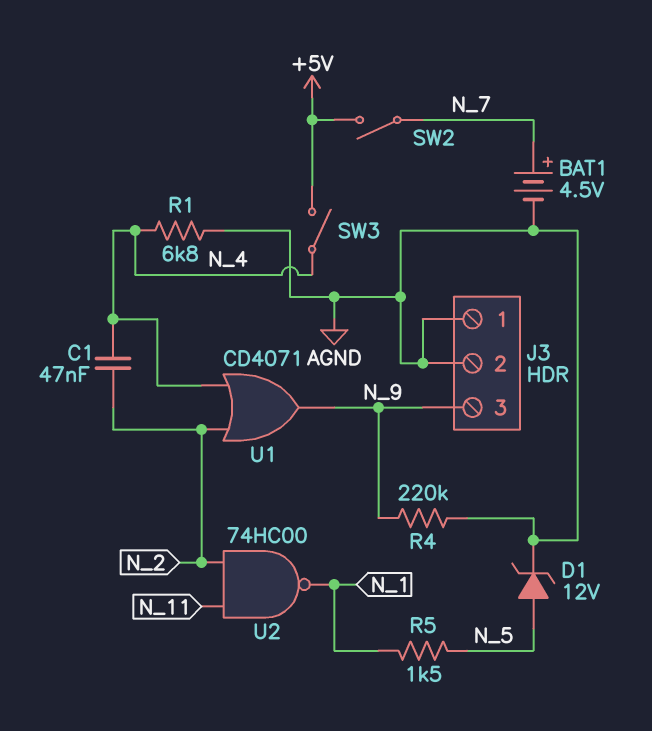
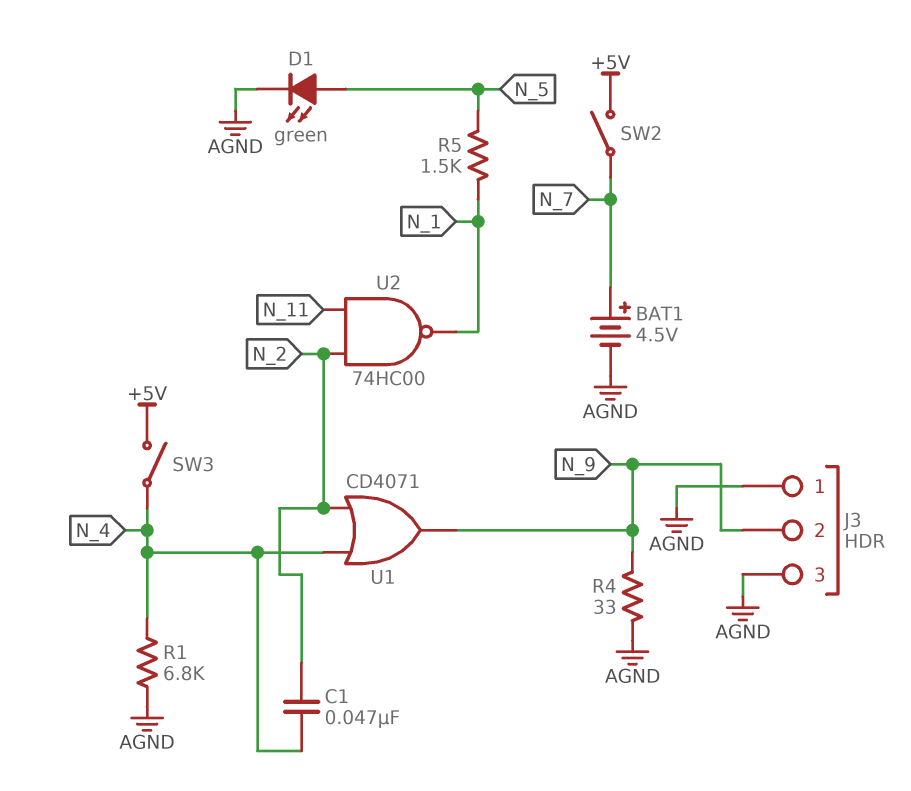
D1: zener 12V (A N_5, K AGND) -> LED green (A N_5, K AGND)
J3 pin 2: AGND -> N_9
J3 pin 3: N_9 -> AGND
R4: 220k (AGND, N_9) -> 33 (AGND, N_9)

